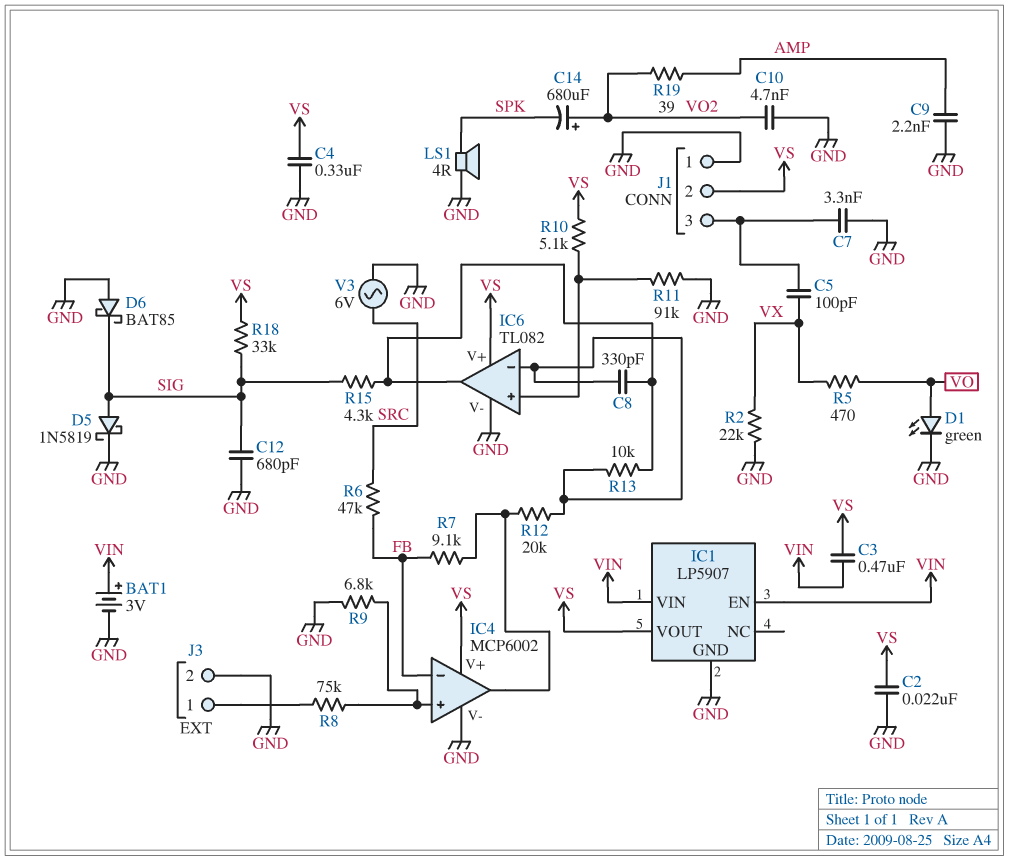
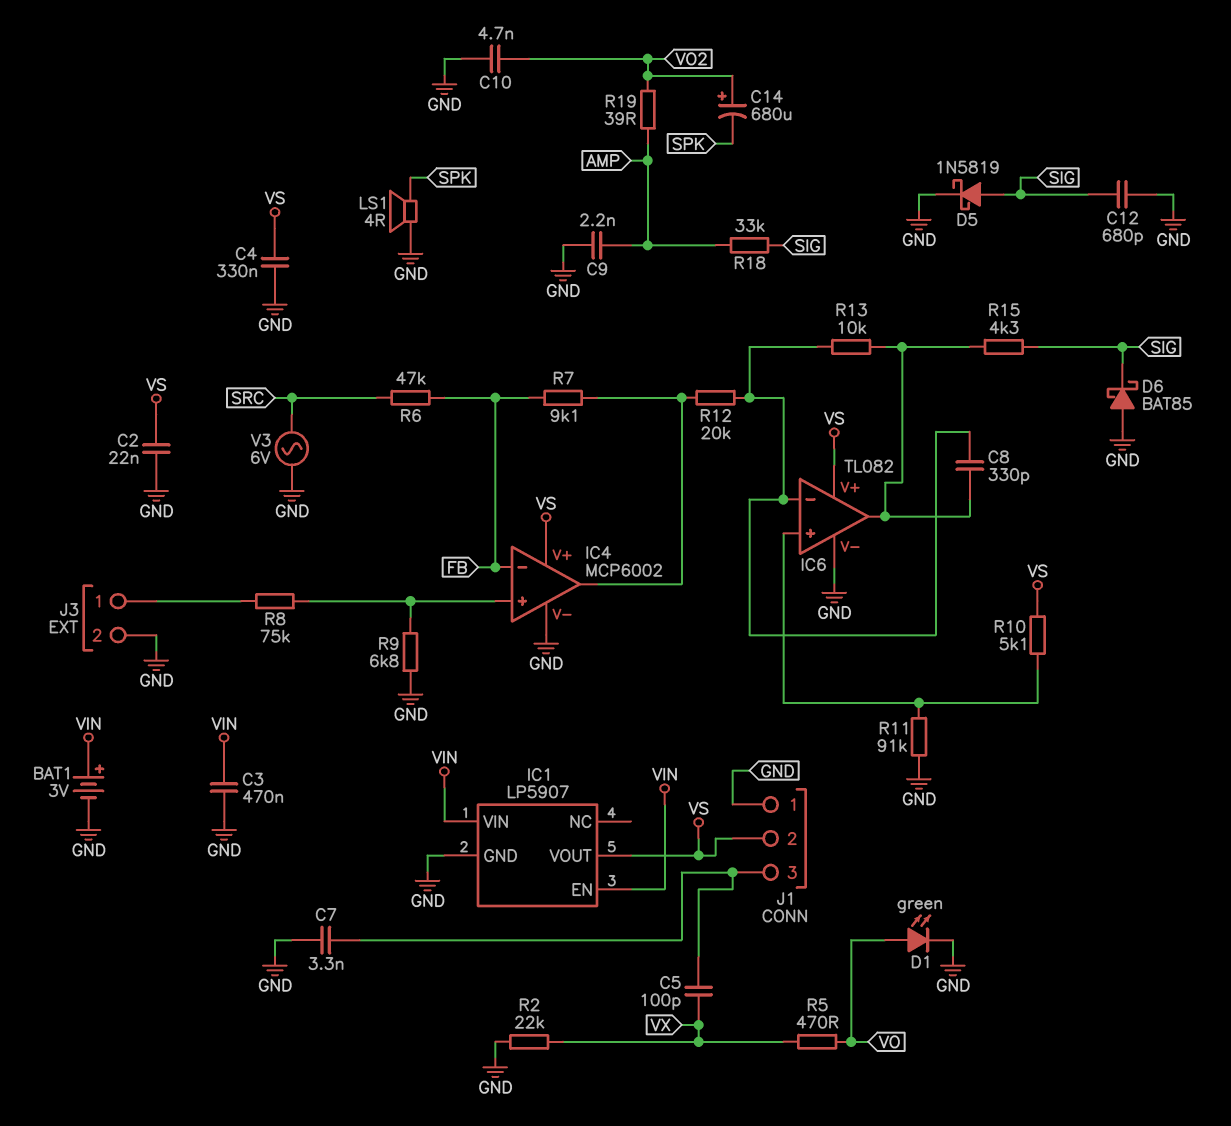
C3: 470nF (VIN, VS) -> 470nF (GND, VIN)
R18: 33k (SIG, VS) -> 33k (AMP, SIG)

